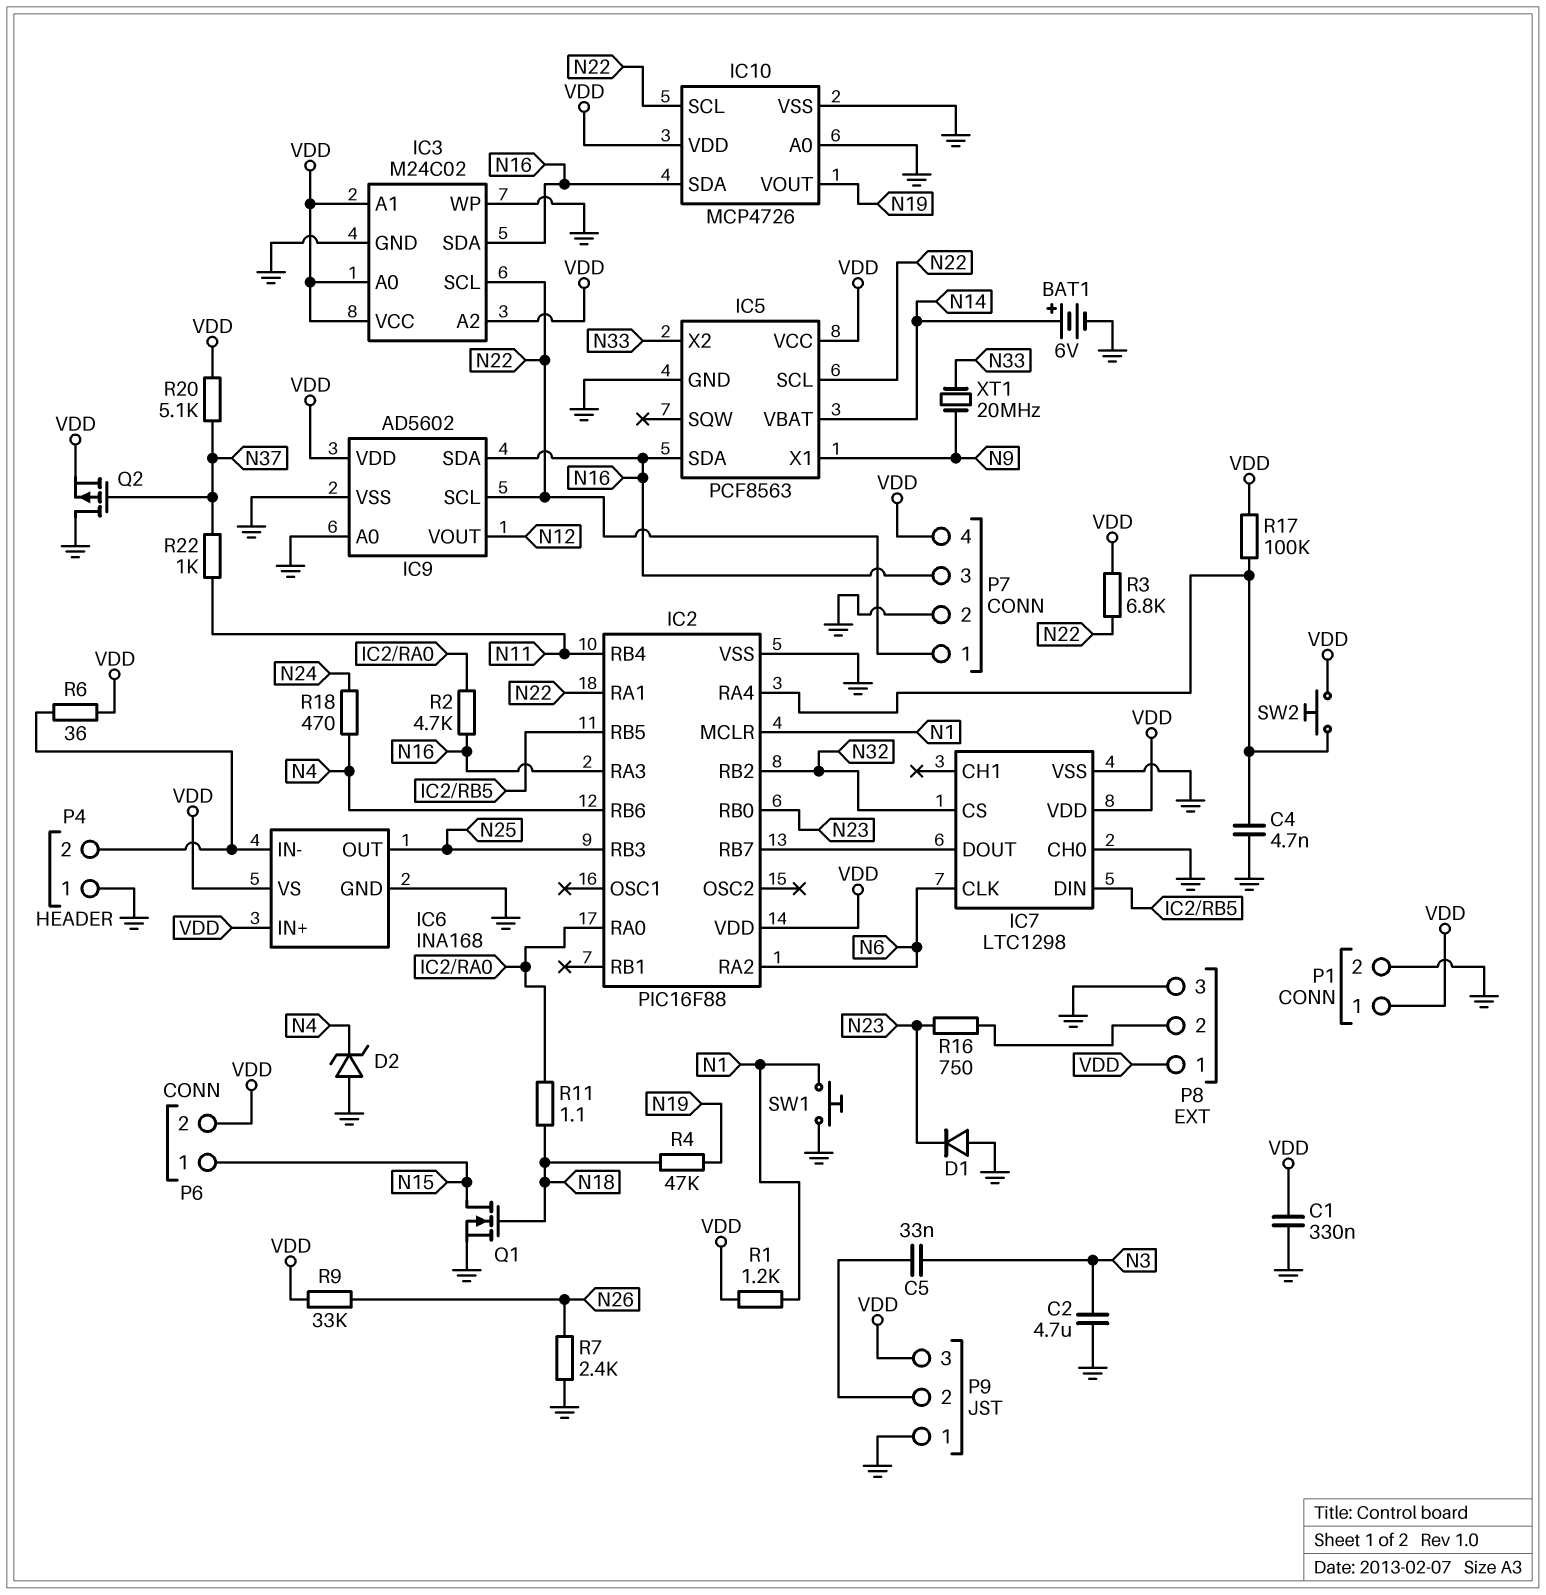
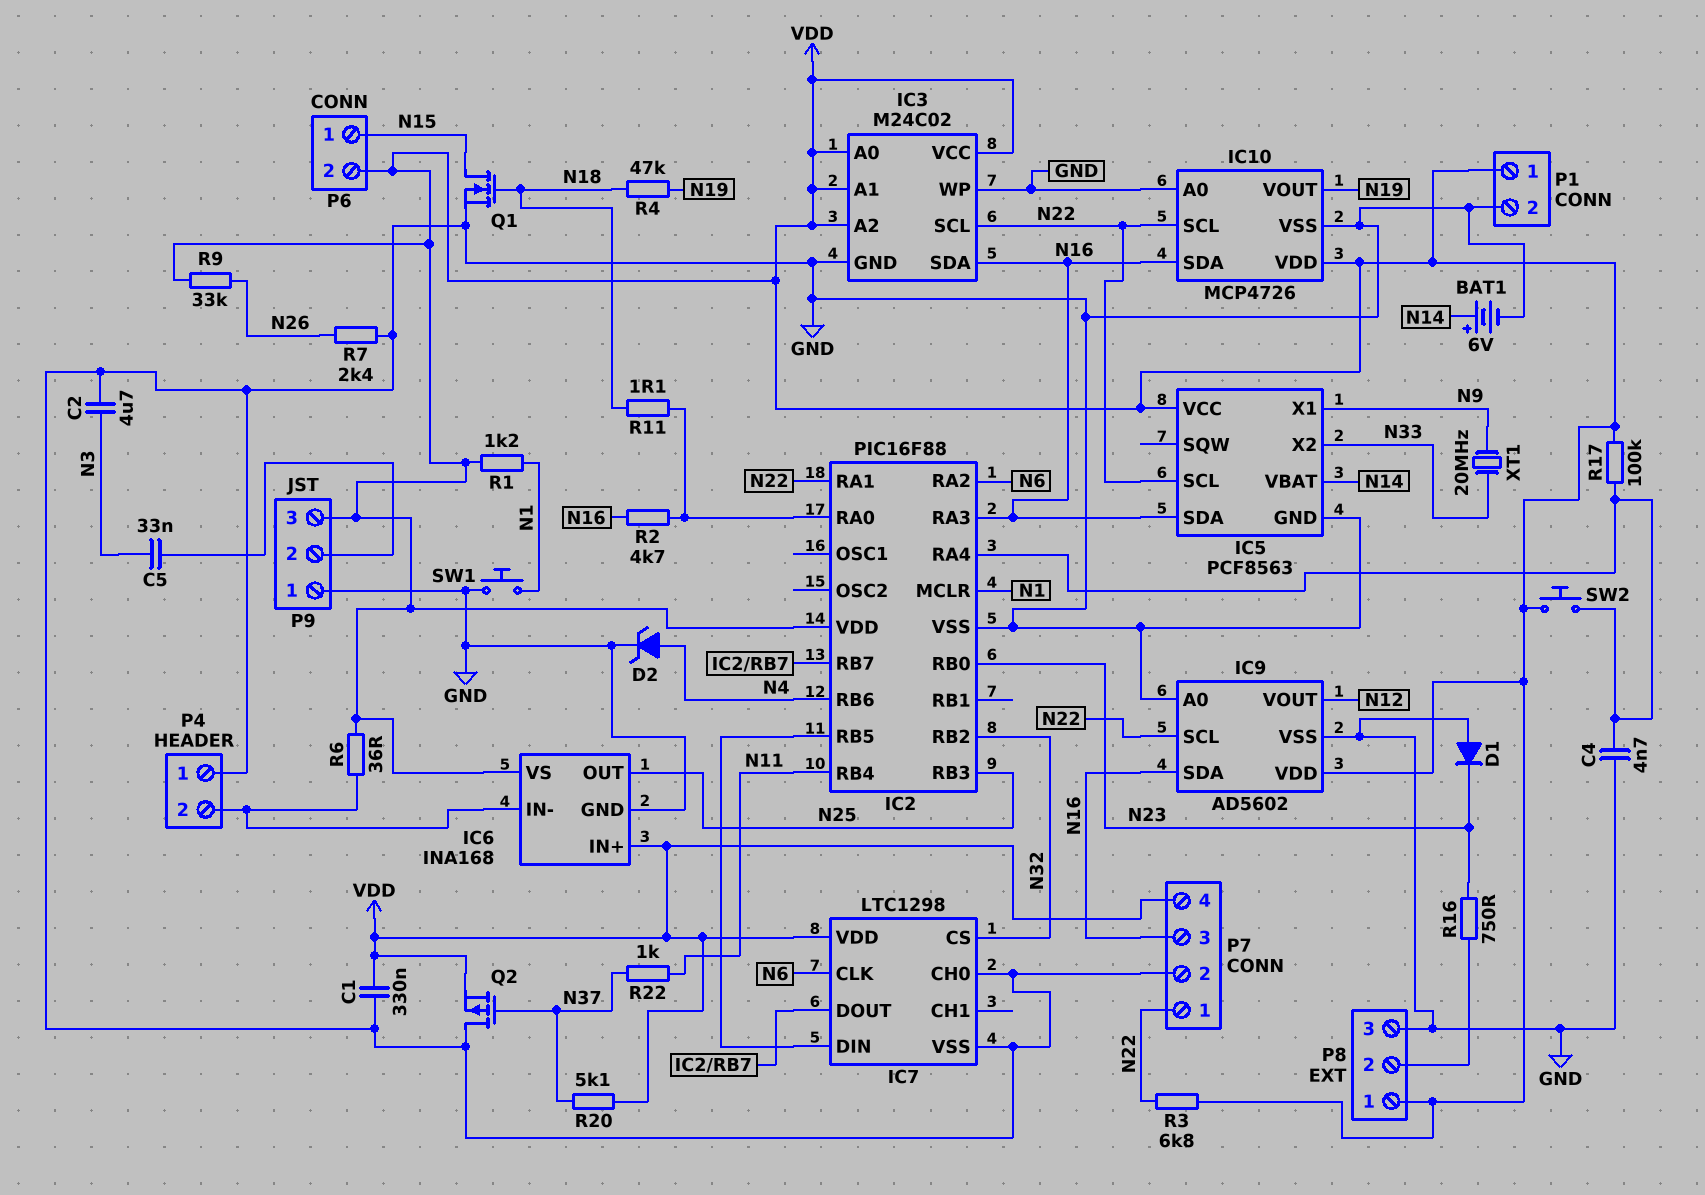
D2: zener (A GND, K N4) -> zener (A N4, K GND)
R18: 470 (N4, N24) -> none

